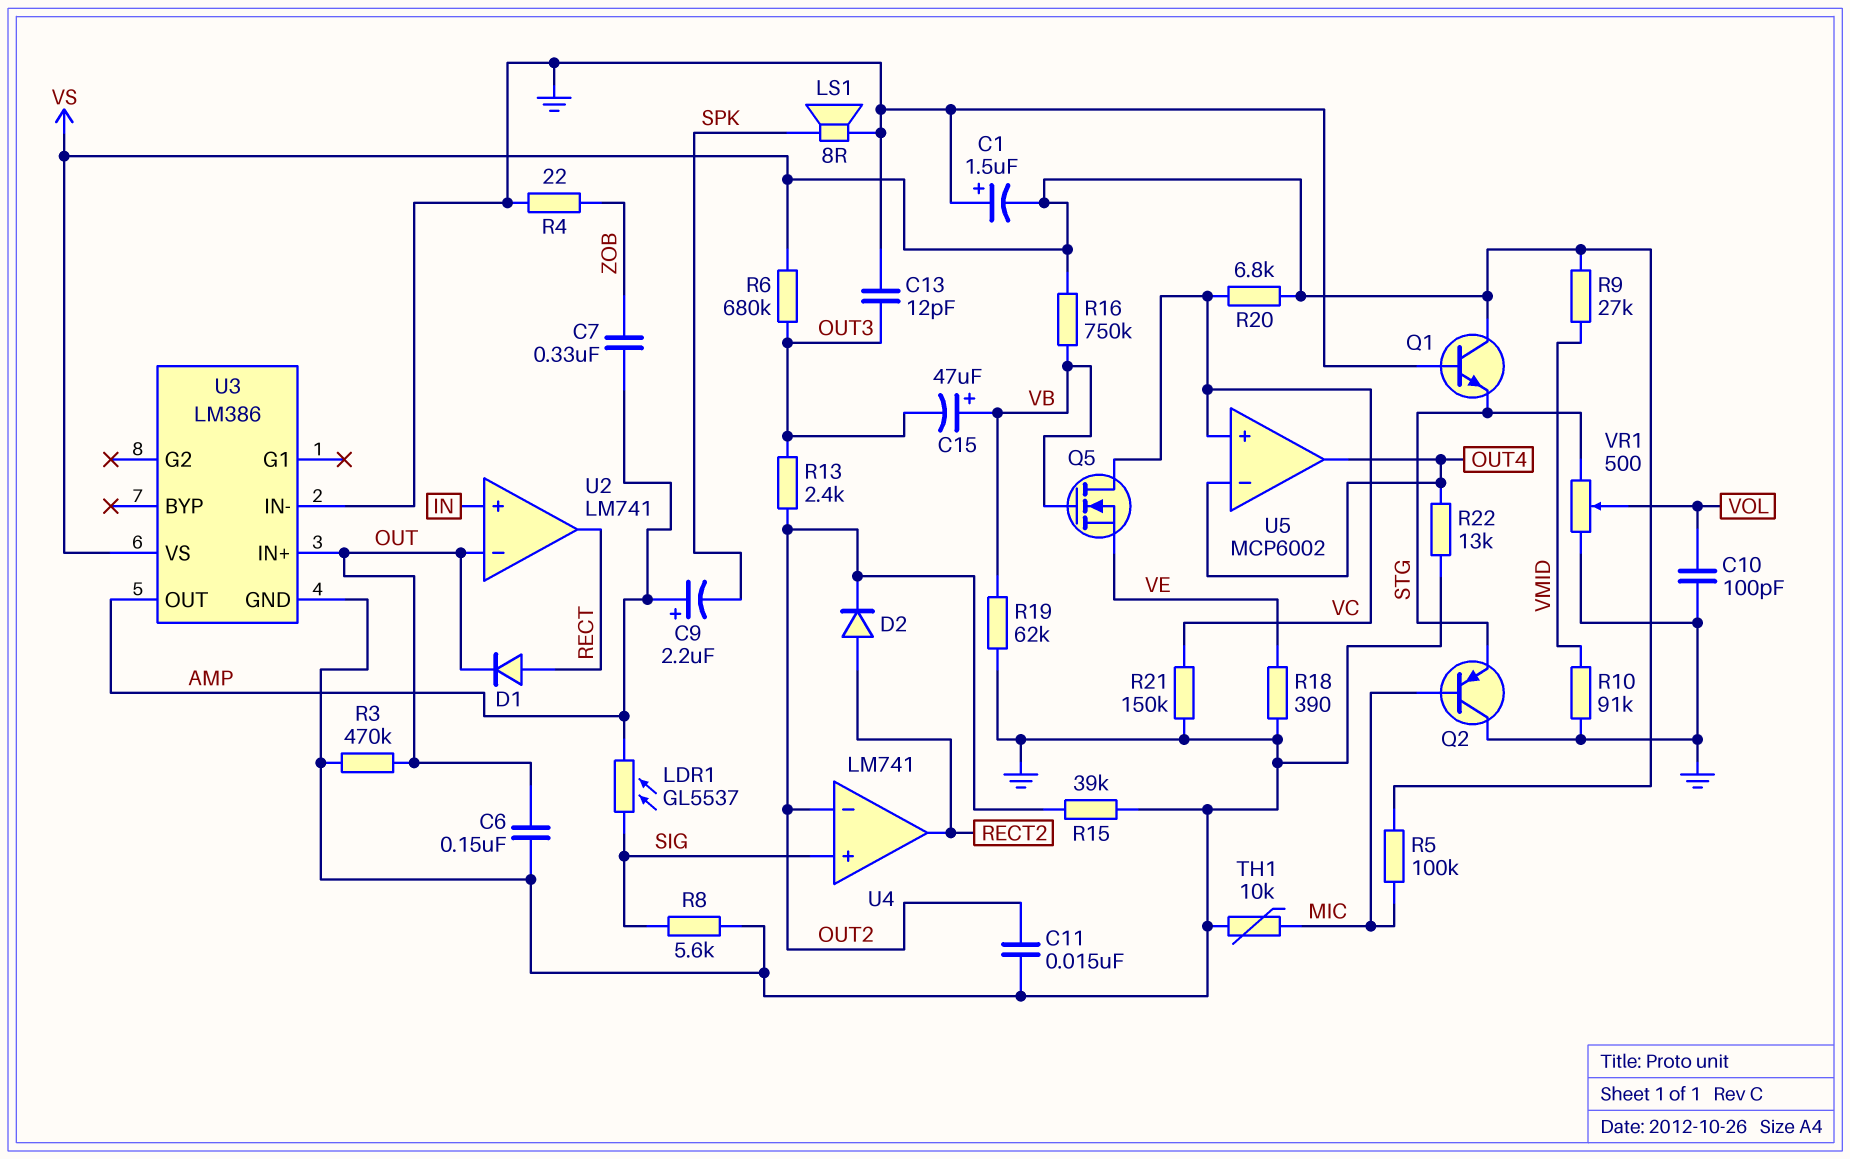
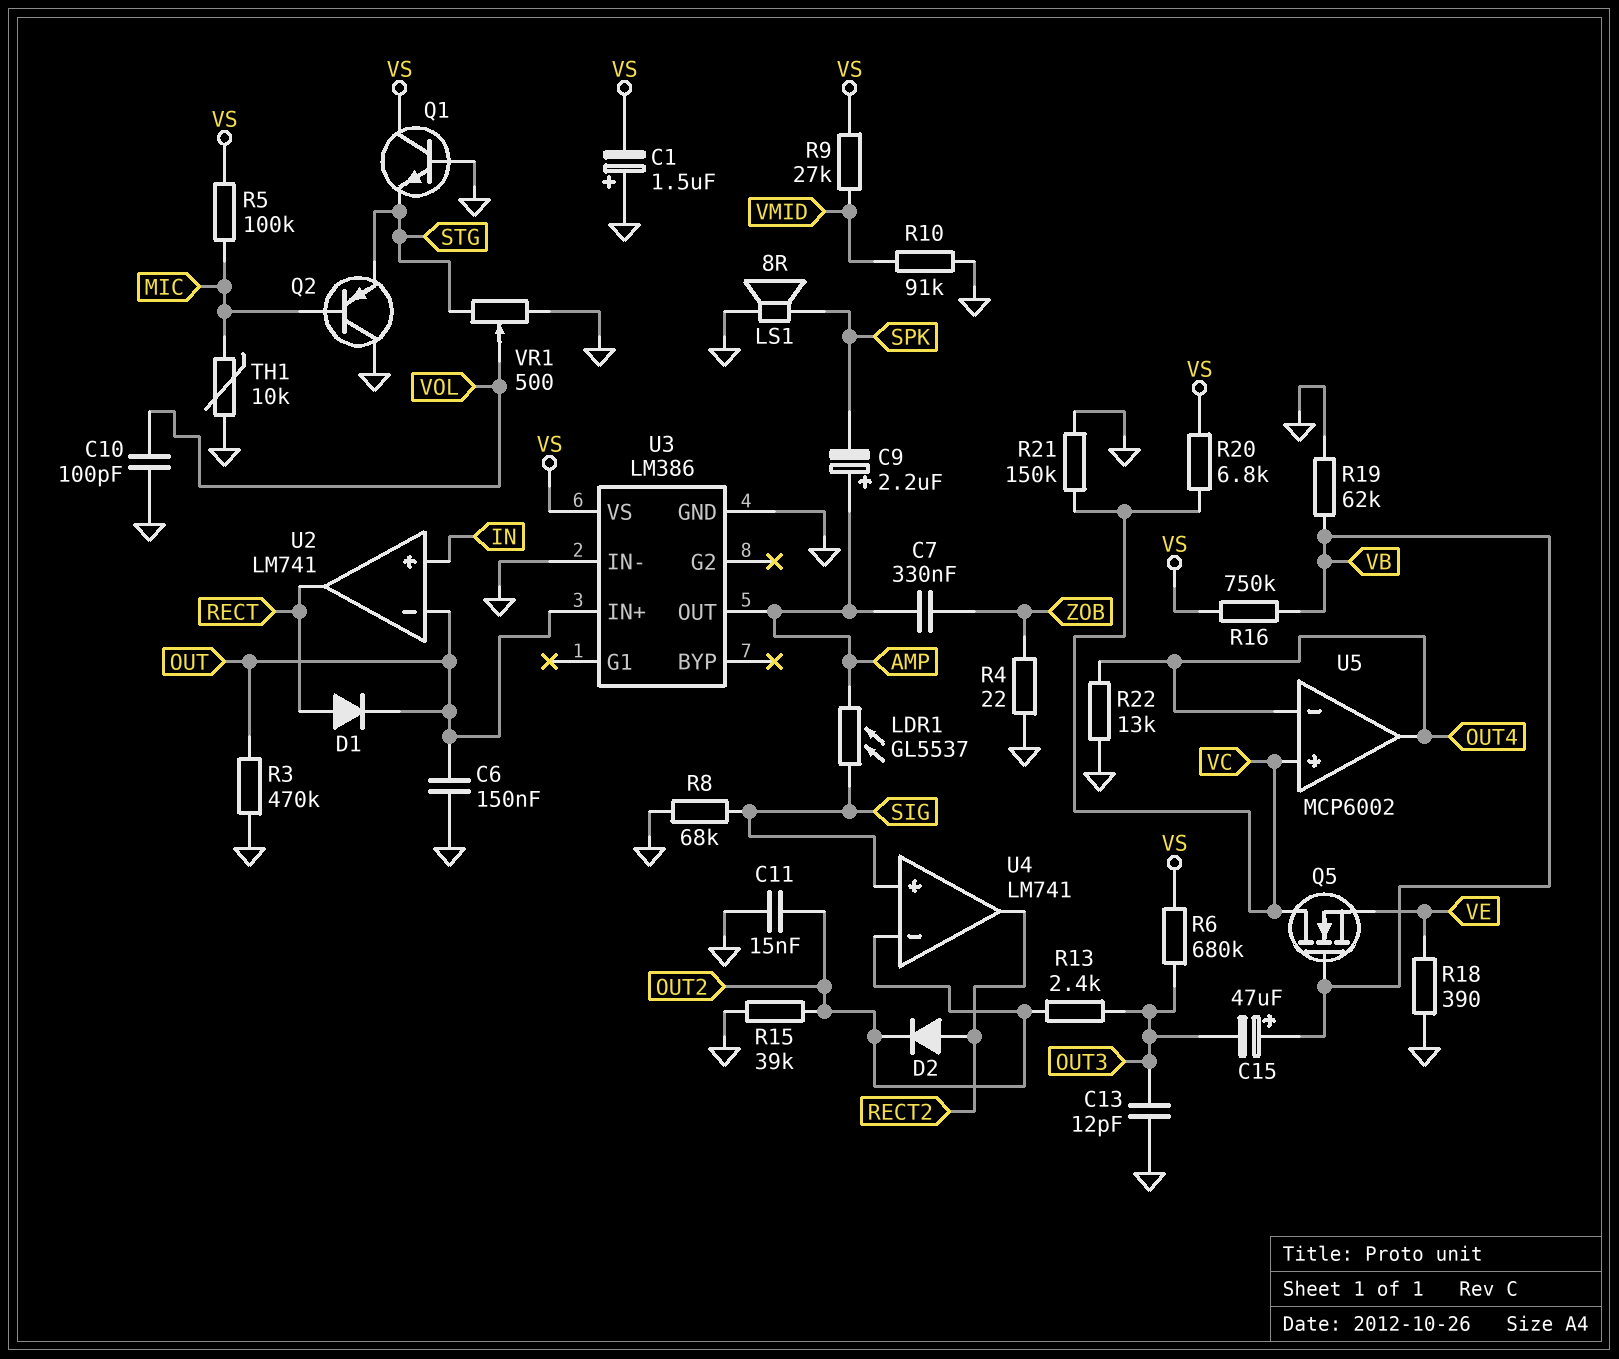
R8: 5.6k (GND, SIG) -> 68k (GND, SIG)

